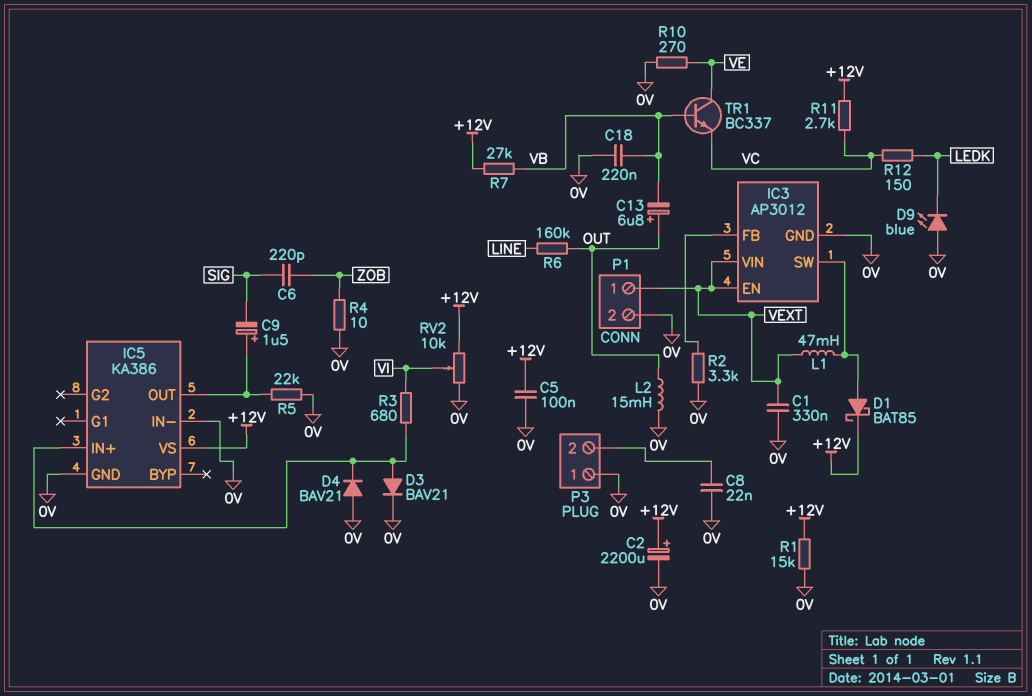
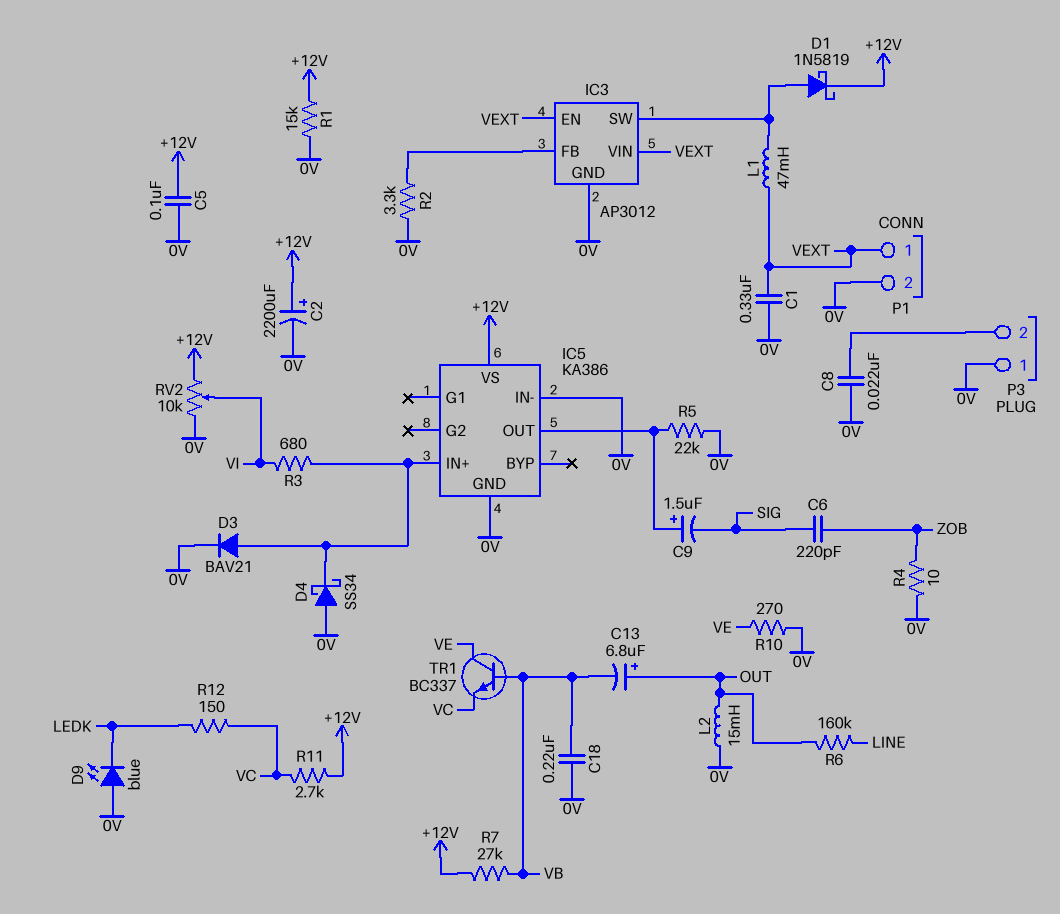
D1: schottky BAT85 (A IC3/SW, K +12V) -> schottky 1N5819 (A IC3/SW, K +12V)
D4: diode BAV21 (A 0V, K IC5/IN+) -> schottky SS34 (A 0V, K IC5/IN+)

